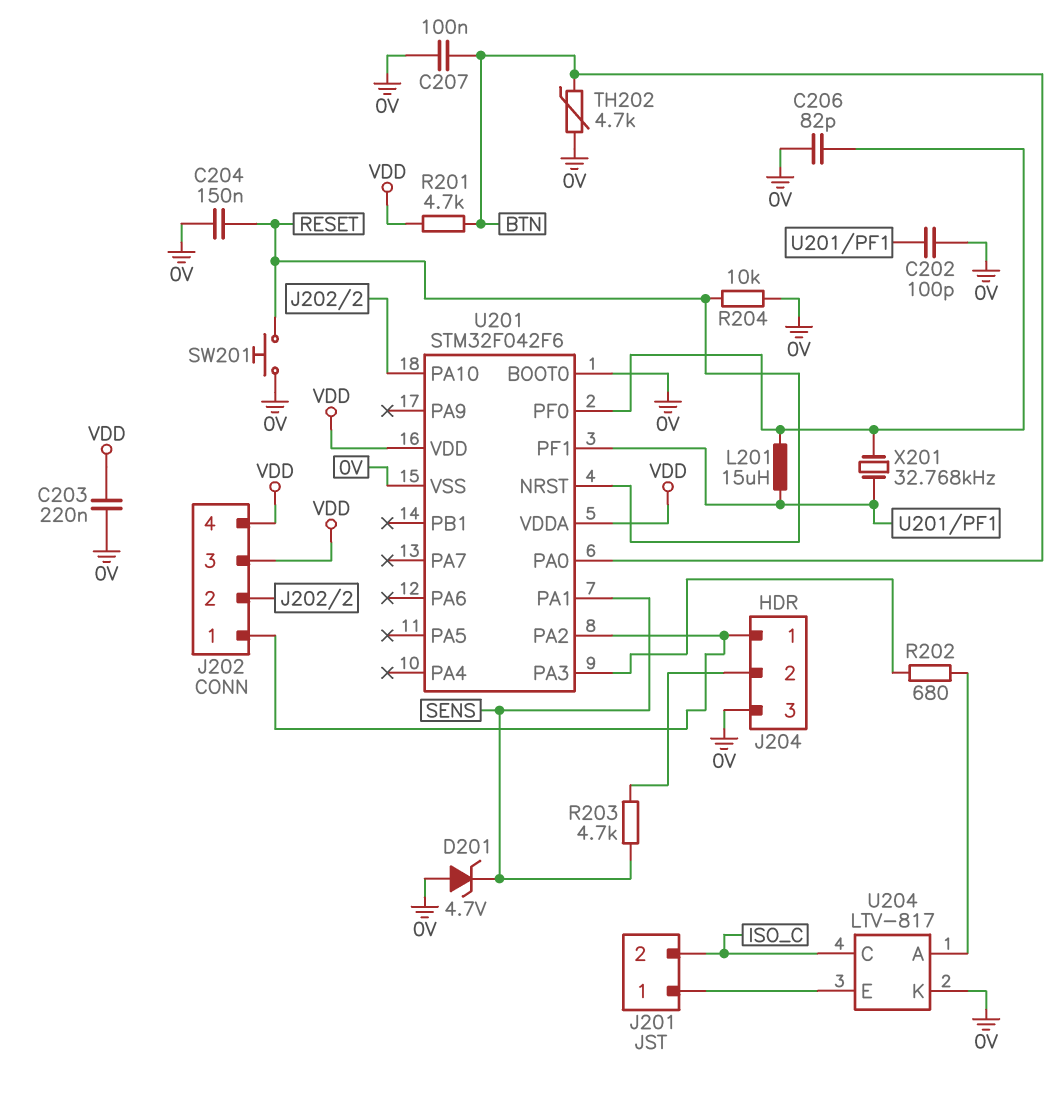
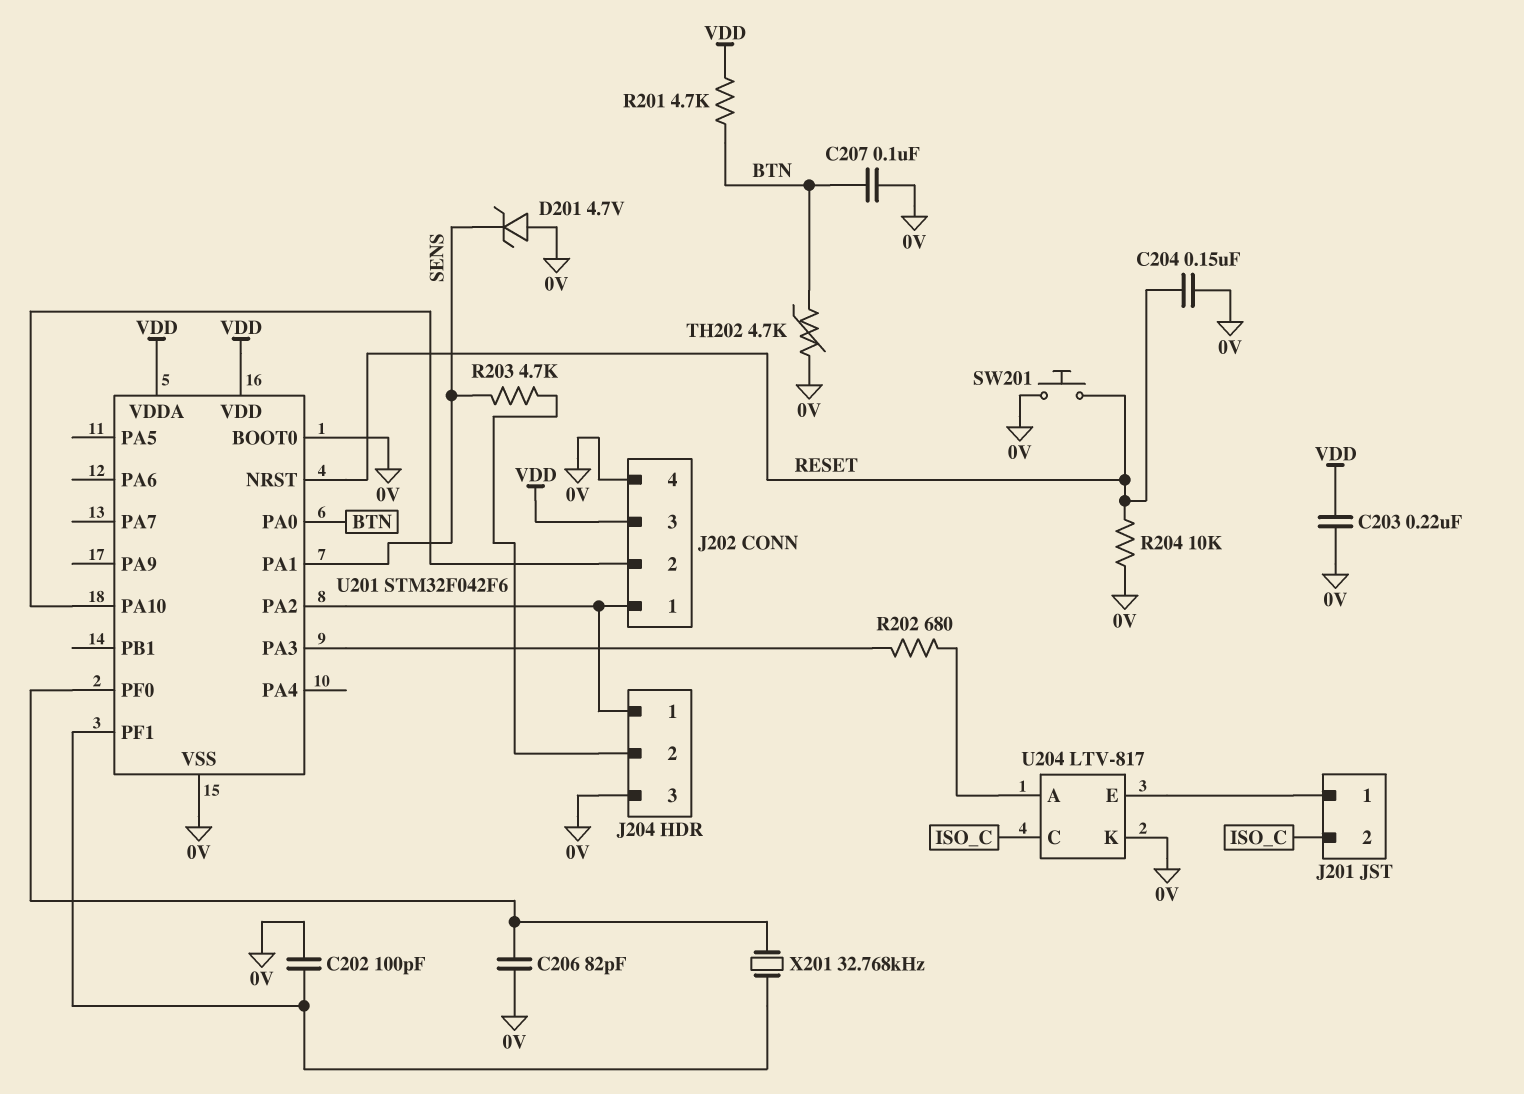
J202 pin 4: VDD -> 0V
L201: 15uH (U201/PF0, U201/PF1) -> none

